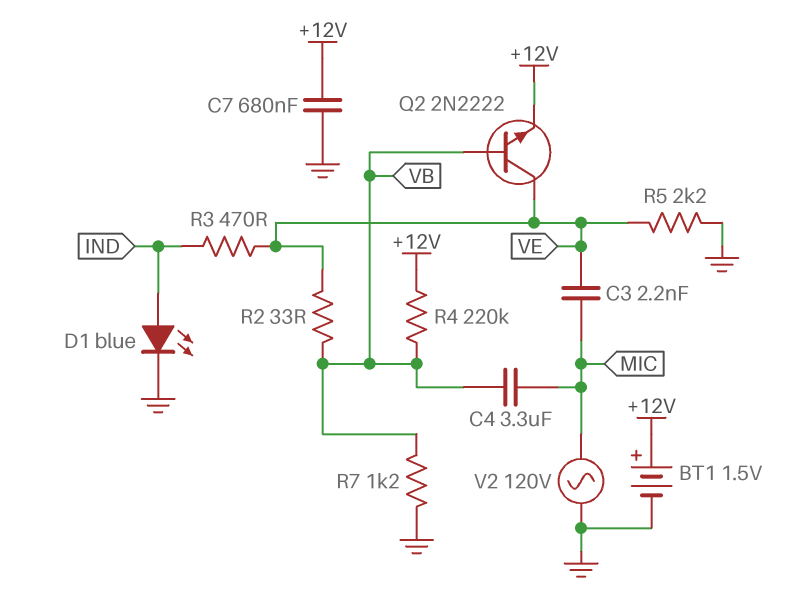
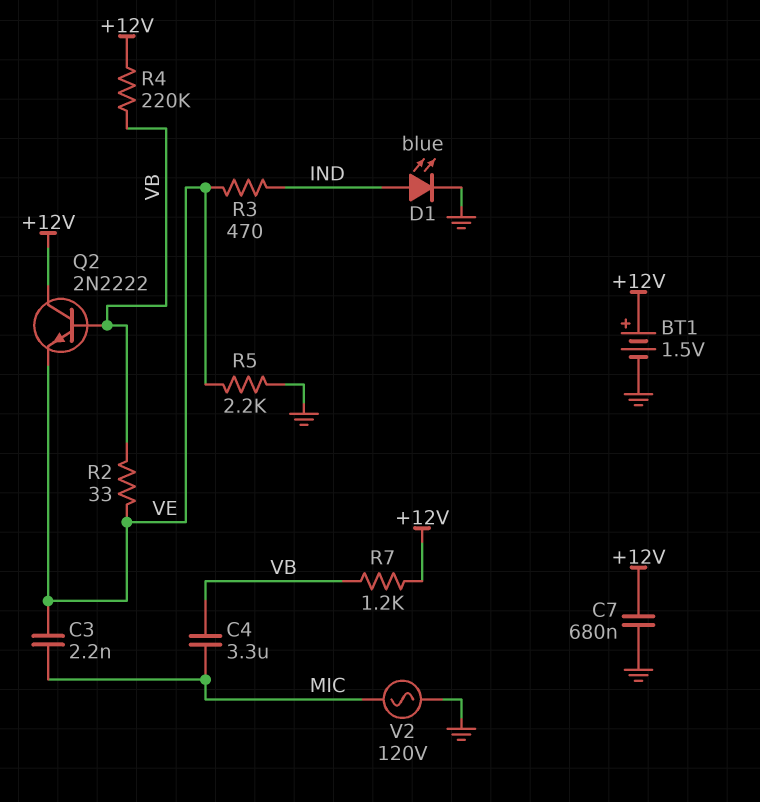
Q2: NPN 2N2222 (B VB, C VE, E +12V) -> NPN 2N2222 (B VB, C +12V, E VE)
R7: 1.2k (GND, VB) -> 1.2k (+12V, VB)

